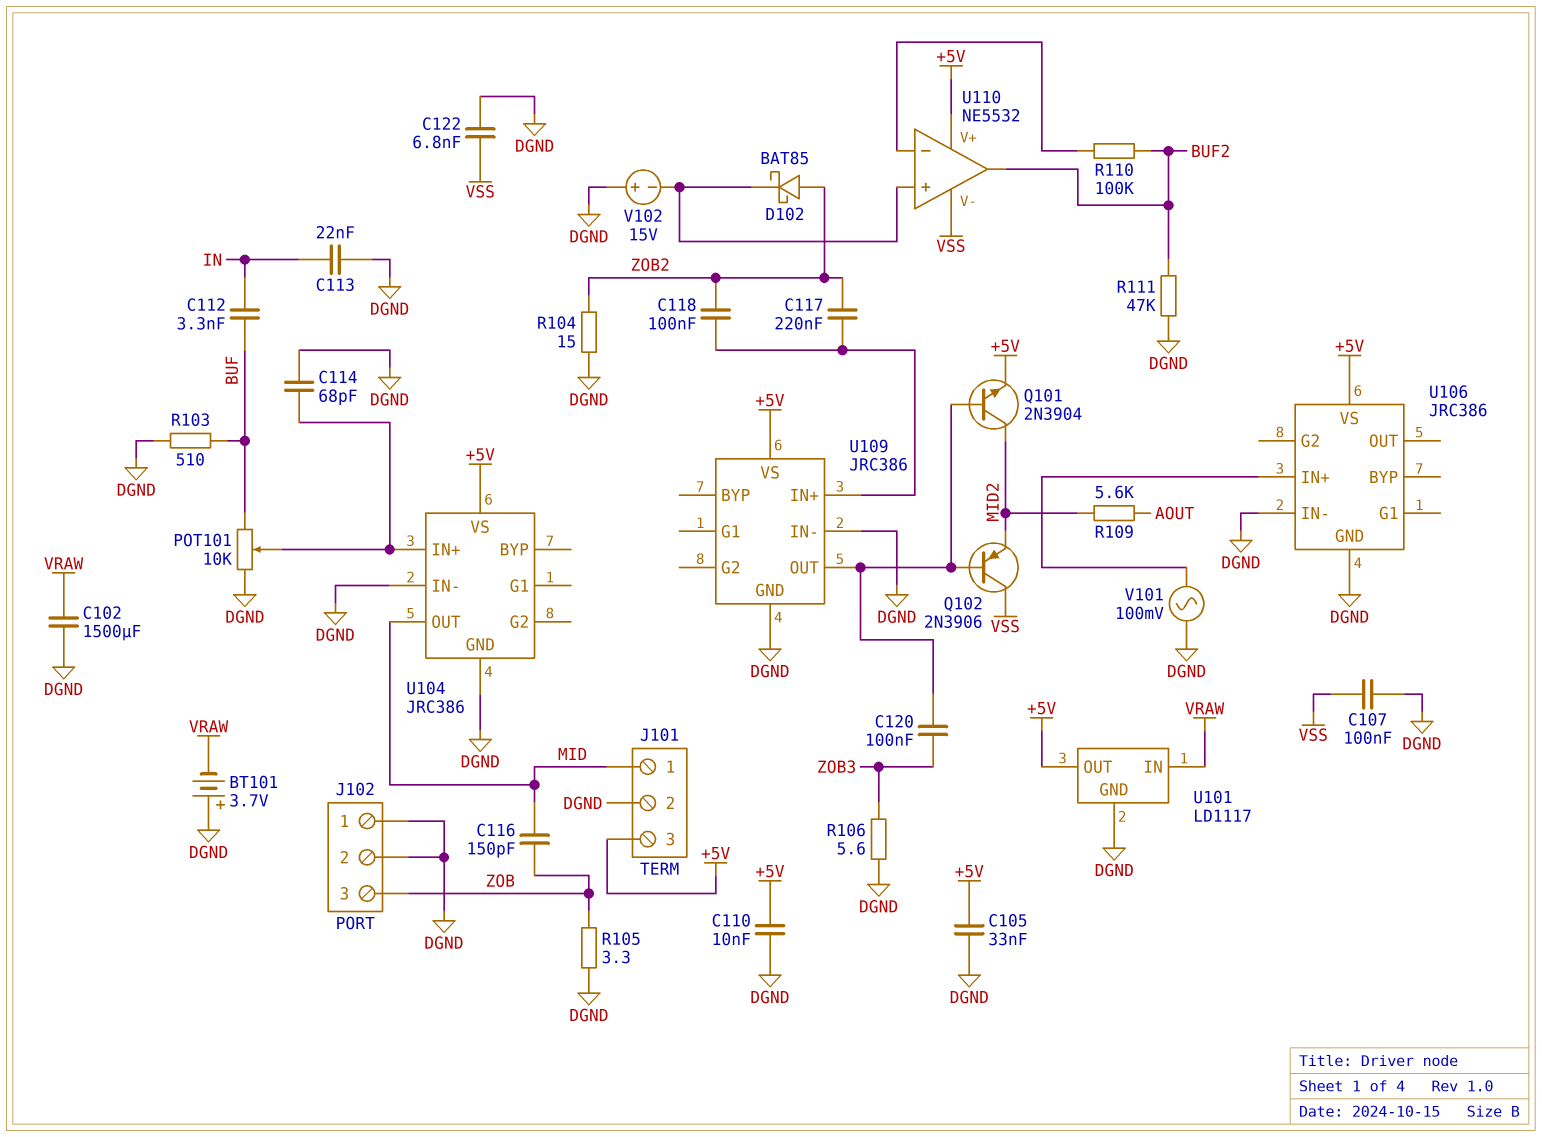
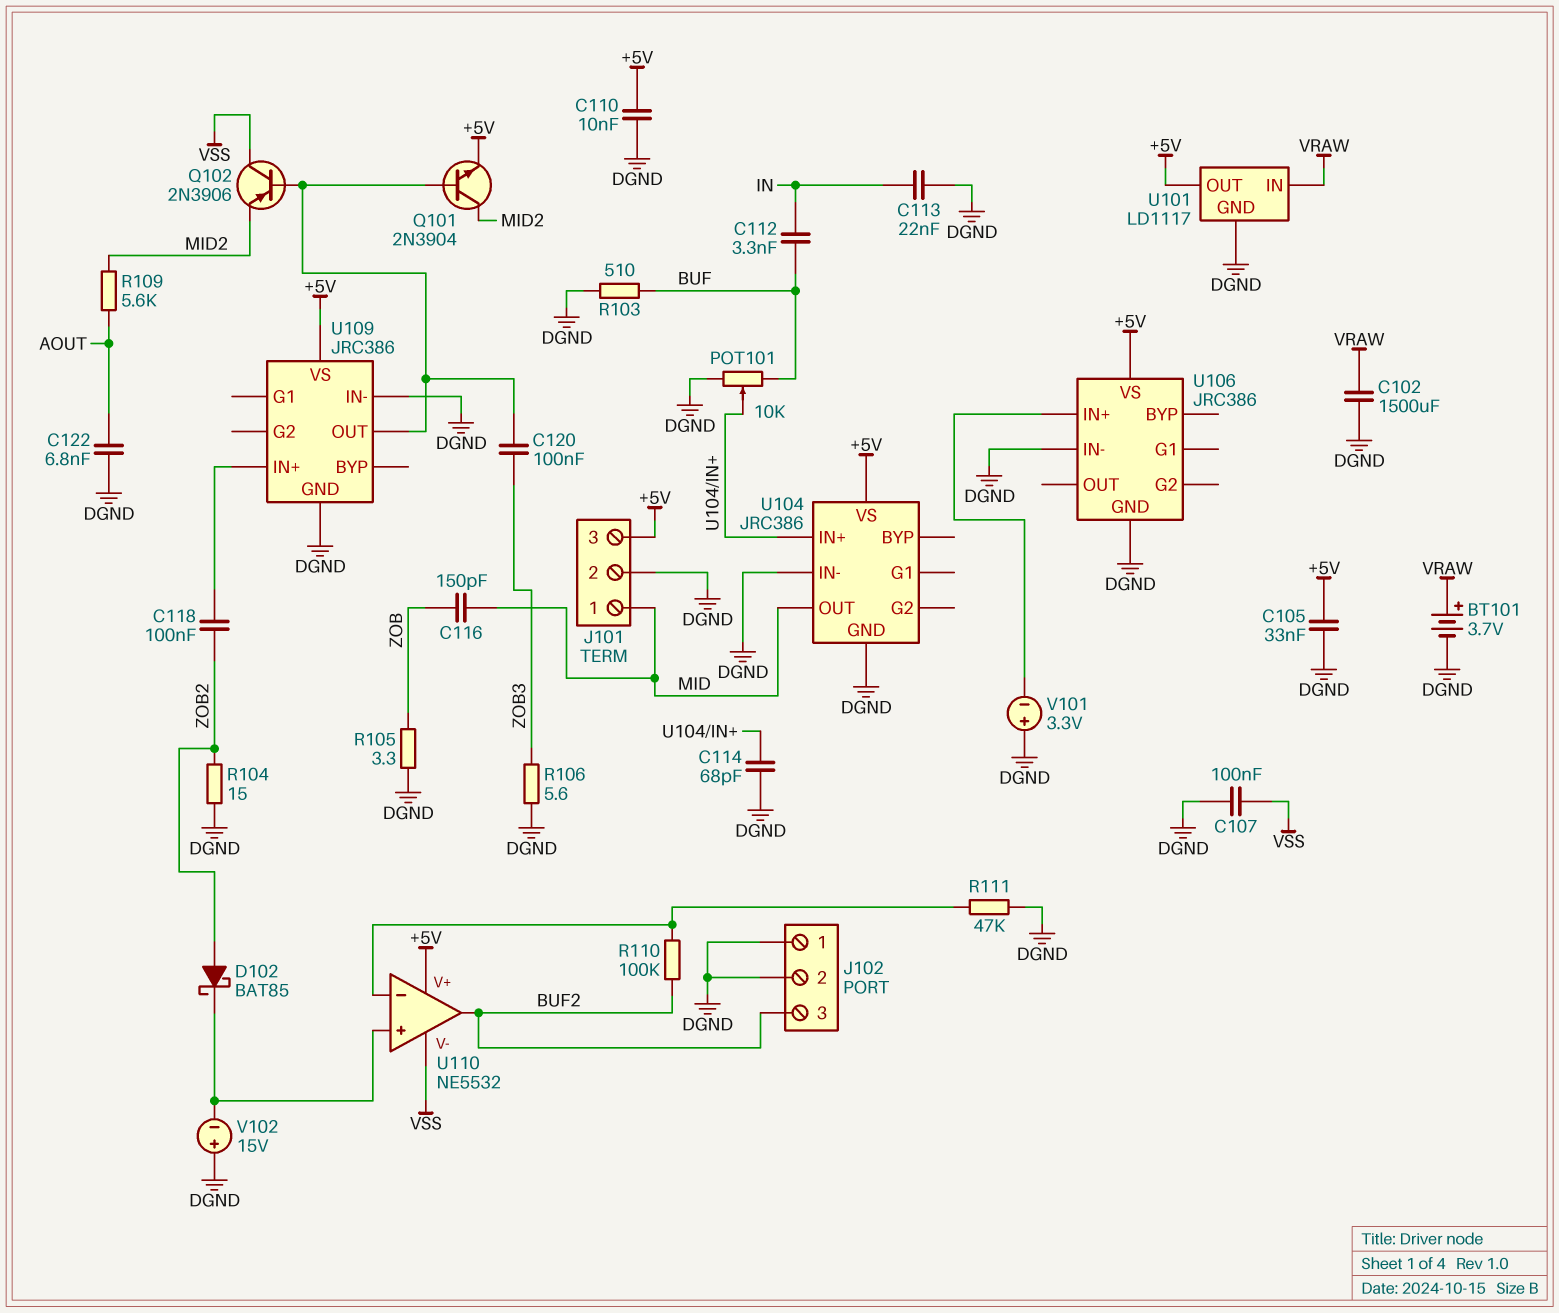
BT101: 3.7V (plus DGND, minus VRAW) -> 3.7V (plus VRAW, minus DGND)
C117: 220nF (U109/IN+, ZOB2) -> none
C122: 6.8nF (DGND, VSS) -> 6.8nF (AOUT, DGND)
J102 pin 3: ZOB -> BUF2
R111: 47k (BUF2, DGND) -> 47k (DGND, U110/in-)
V101: AC 100mV (DGND, U106/IN+) -> 3.3V (plus DGND, minus U106/IN+)

